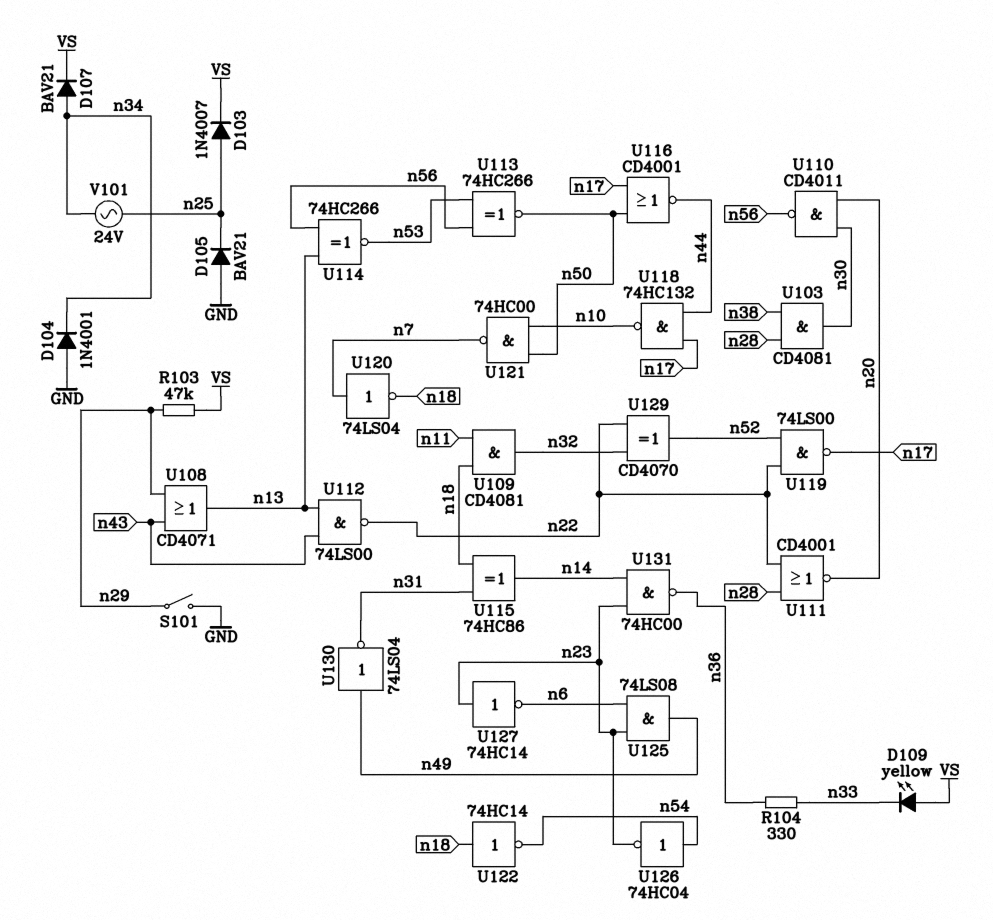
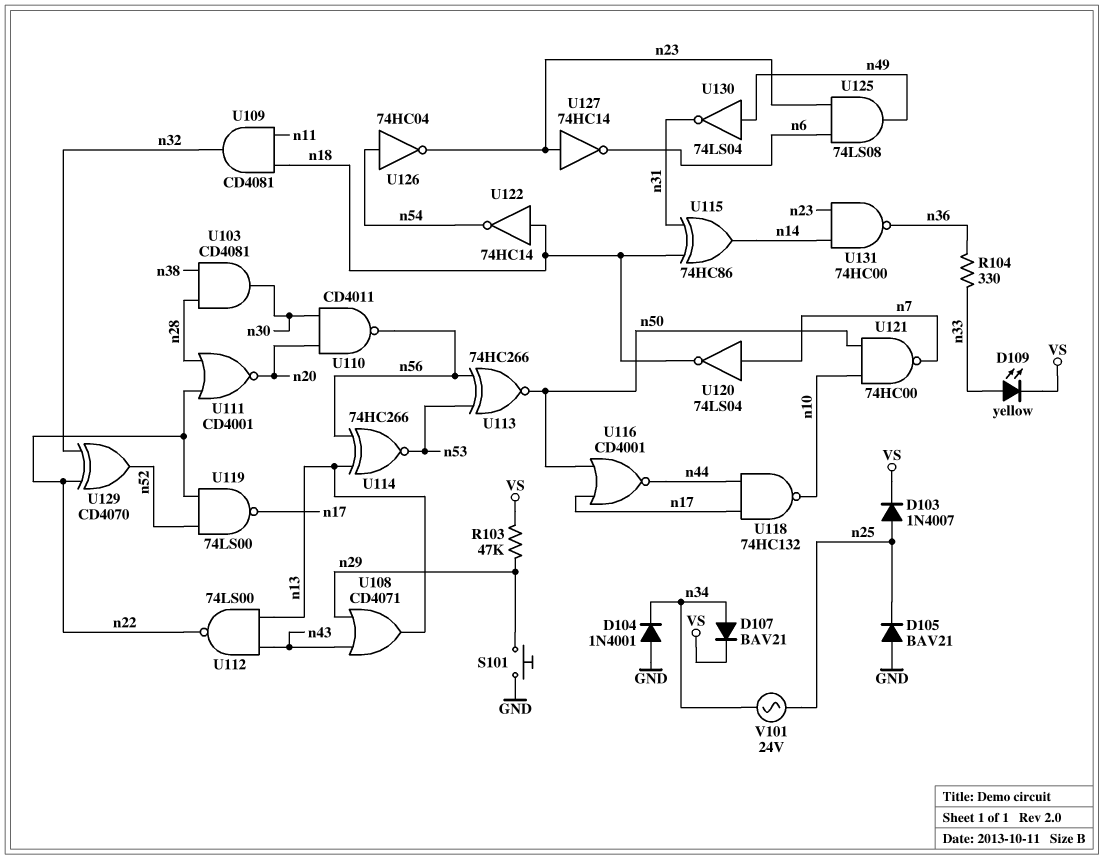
D109: LED yellow (A VS, K n33) -> LED yellow (A n33, K VS)
S101: switch (GND, n29) -> button (GND, n29)

